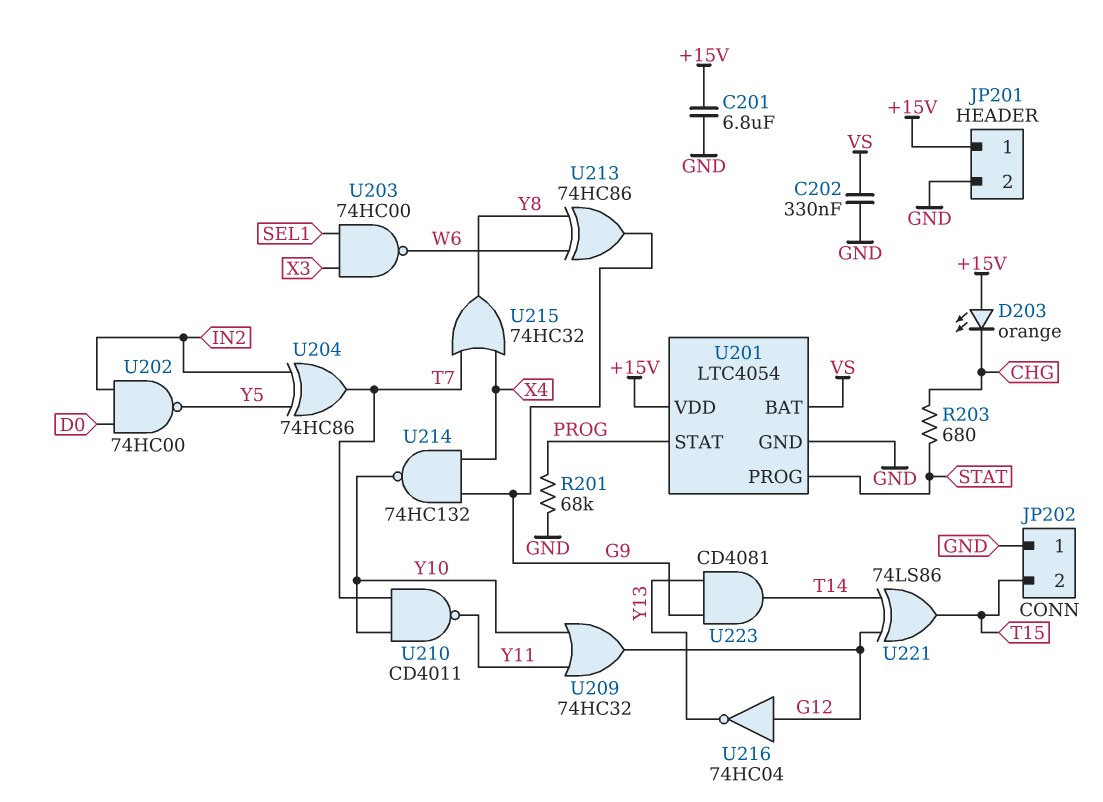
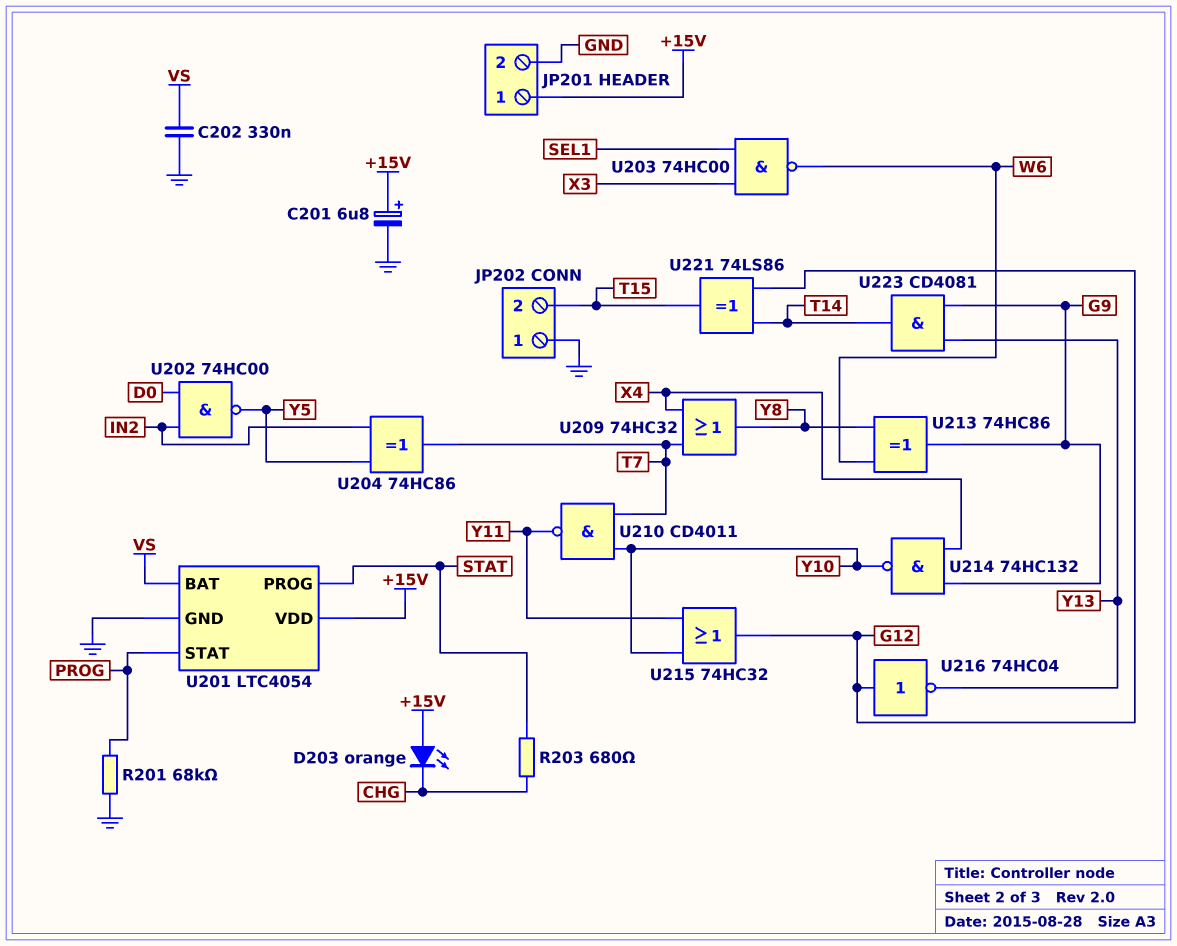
C201: 6.8uF (+15V, GND) -> 6.8uF (plus +15V, minus GND)
U209: OR 74HC32 (in Y10, in Y11, out G12) -> OR 74HC32 (in T7, in X4, out Y8)
U215: OR 74HC32 (in T7, in X4, out Y8) -> OR 74HC32 (in Y10, in Y11, out G12)

